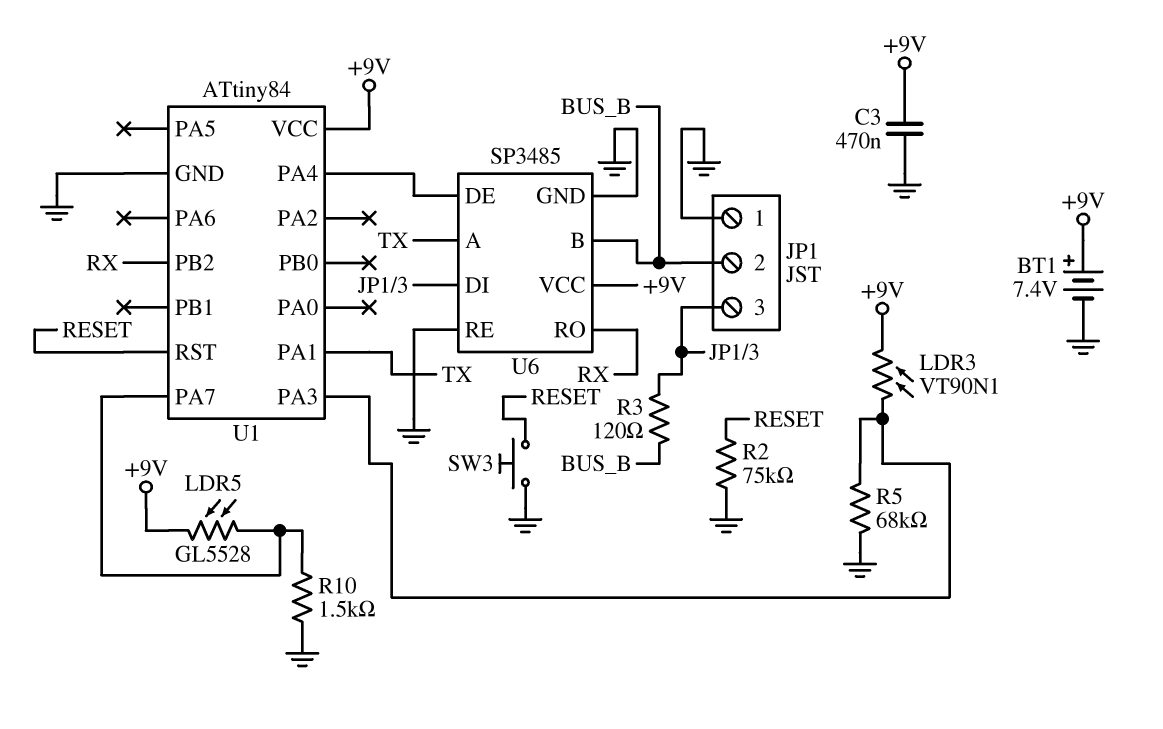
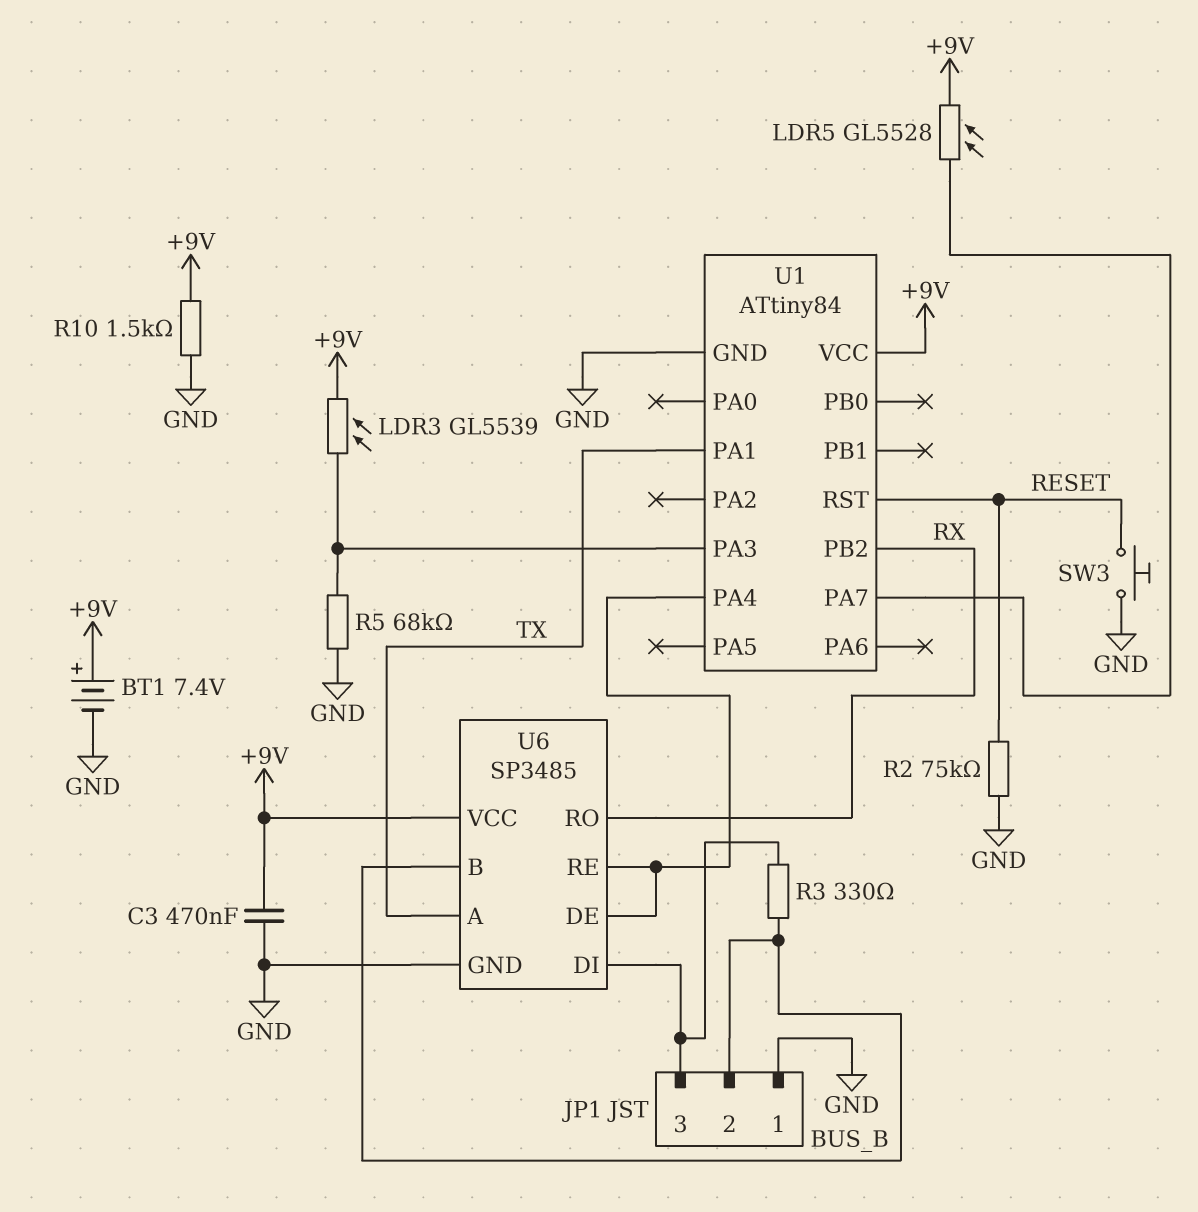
LDR3: VT90N1 (+9V, U1/PA3) -> GL5539 (+9V, U1/PA3)
R3: 120 (BUS_B, JP1/3) -> 330 (BUS_B, JP1/3)
R10: 1.5k (GND, U1/PA7) -> 1.5k (+9V, GND)
U6 pin RE: GND -> U1/PA4

